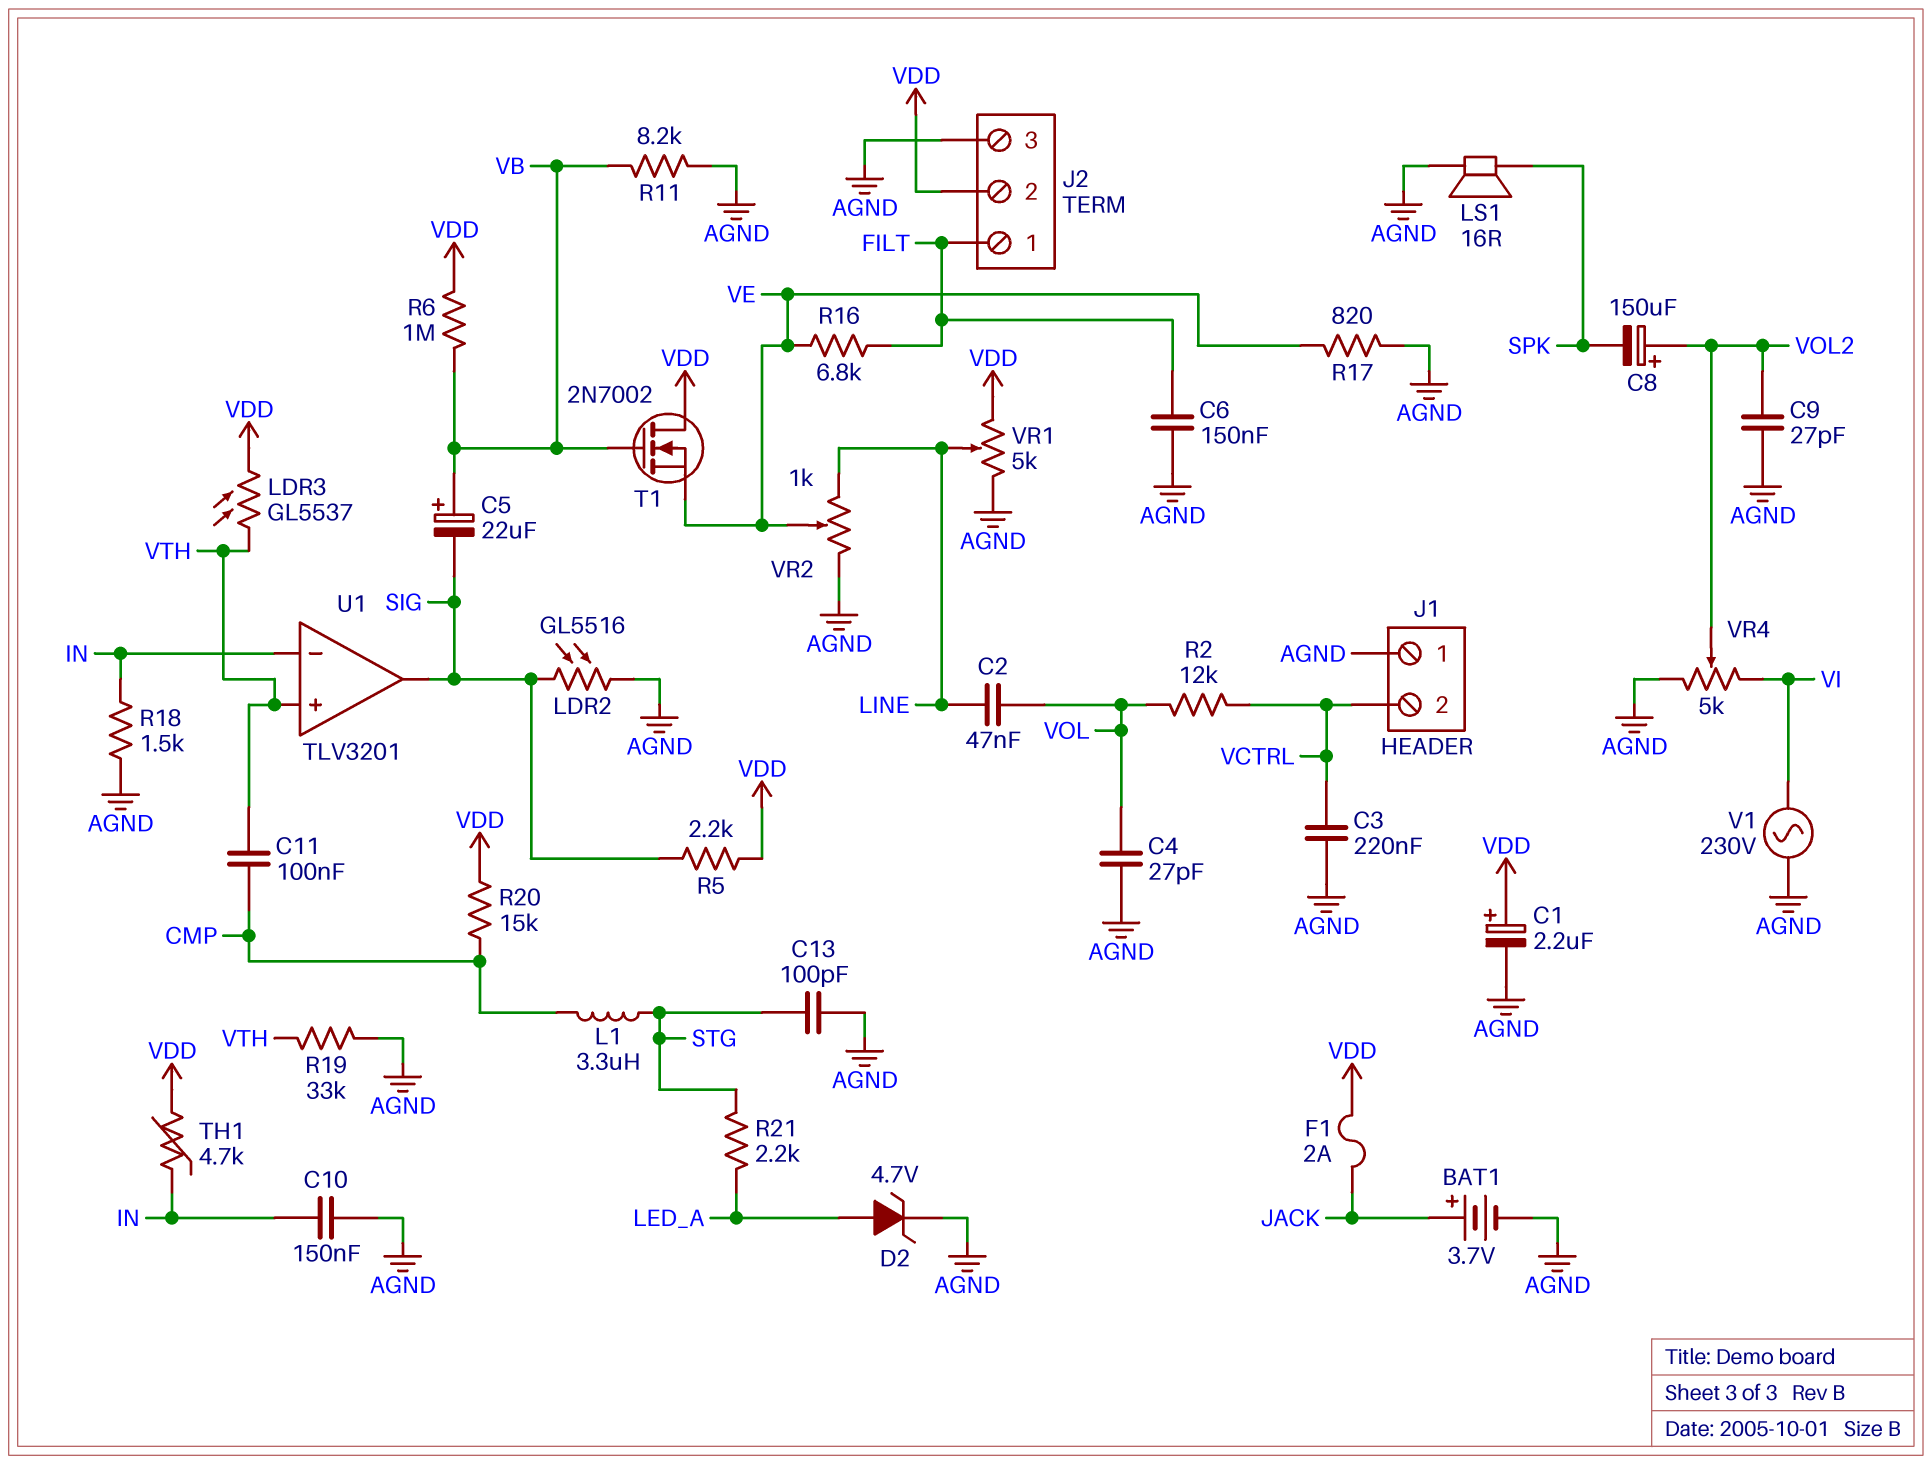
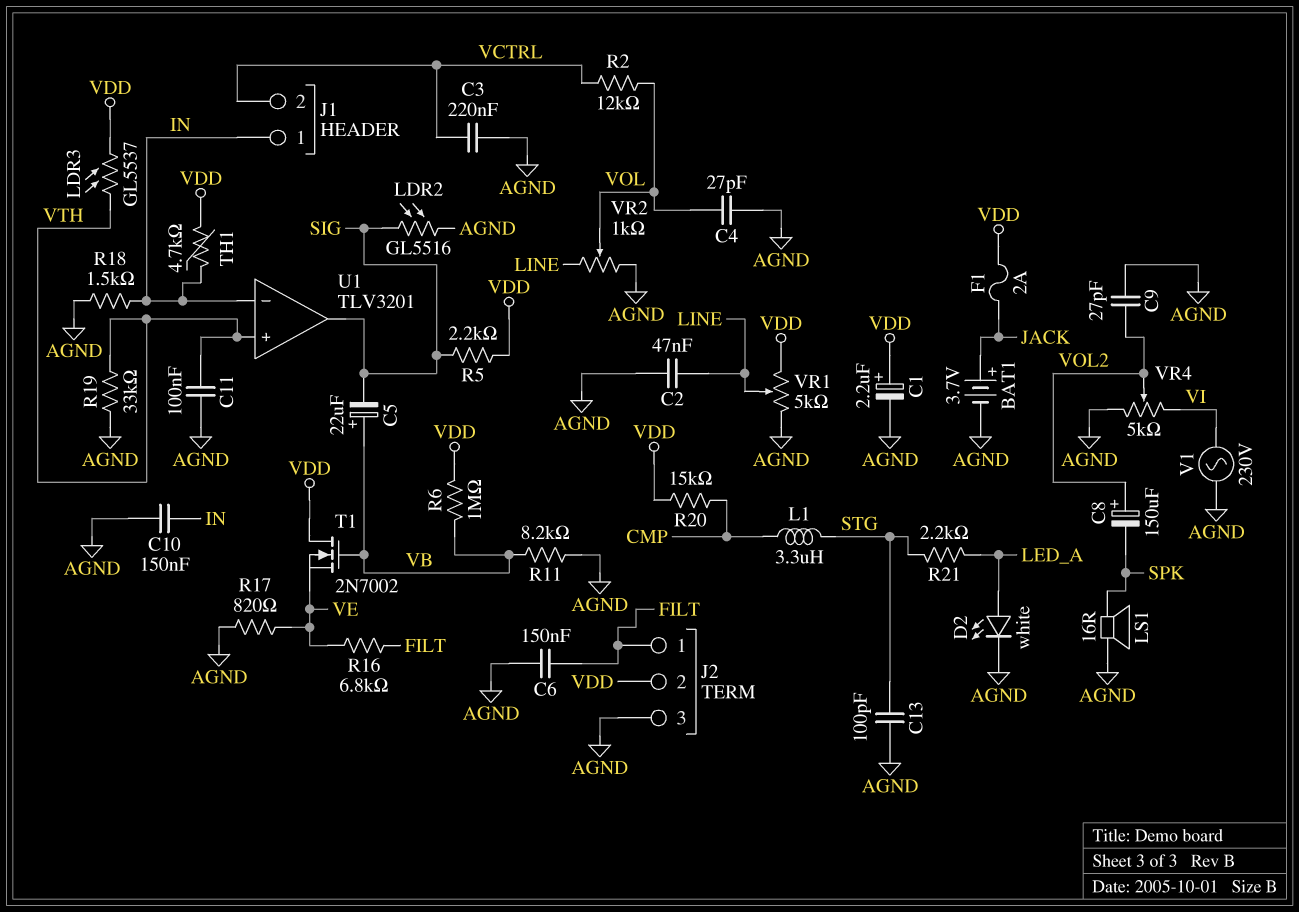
C2: 47nF (LINE, VOL) -> 47nF (AGND, LINE)
C11: 100nF (CMP, VTH) -> 100nF (AGND, VTH)
D2: zener 4.7V (A LED_A, K AGND) -> LED white (A LED_A, K AGND)
J1 pin 1: AGND -> IN
VR2: 1k (AGND, LINE, wiper VE) -> 1k (AGND, LINE, wiper VOL)

